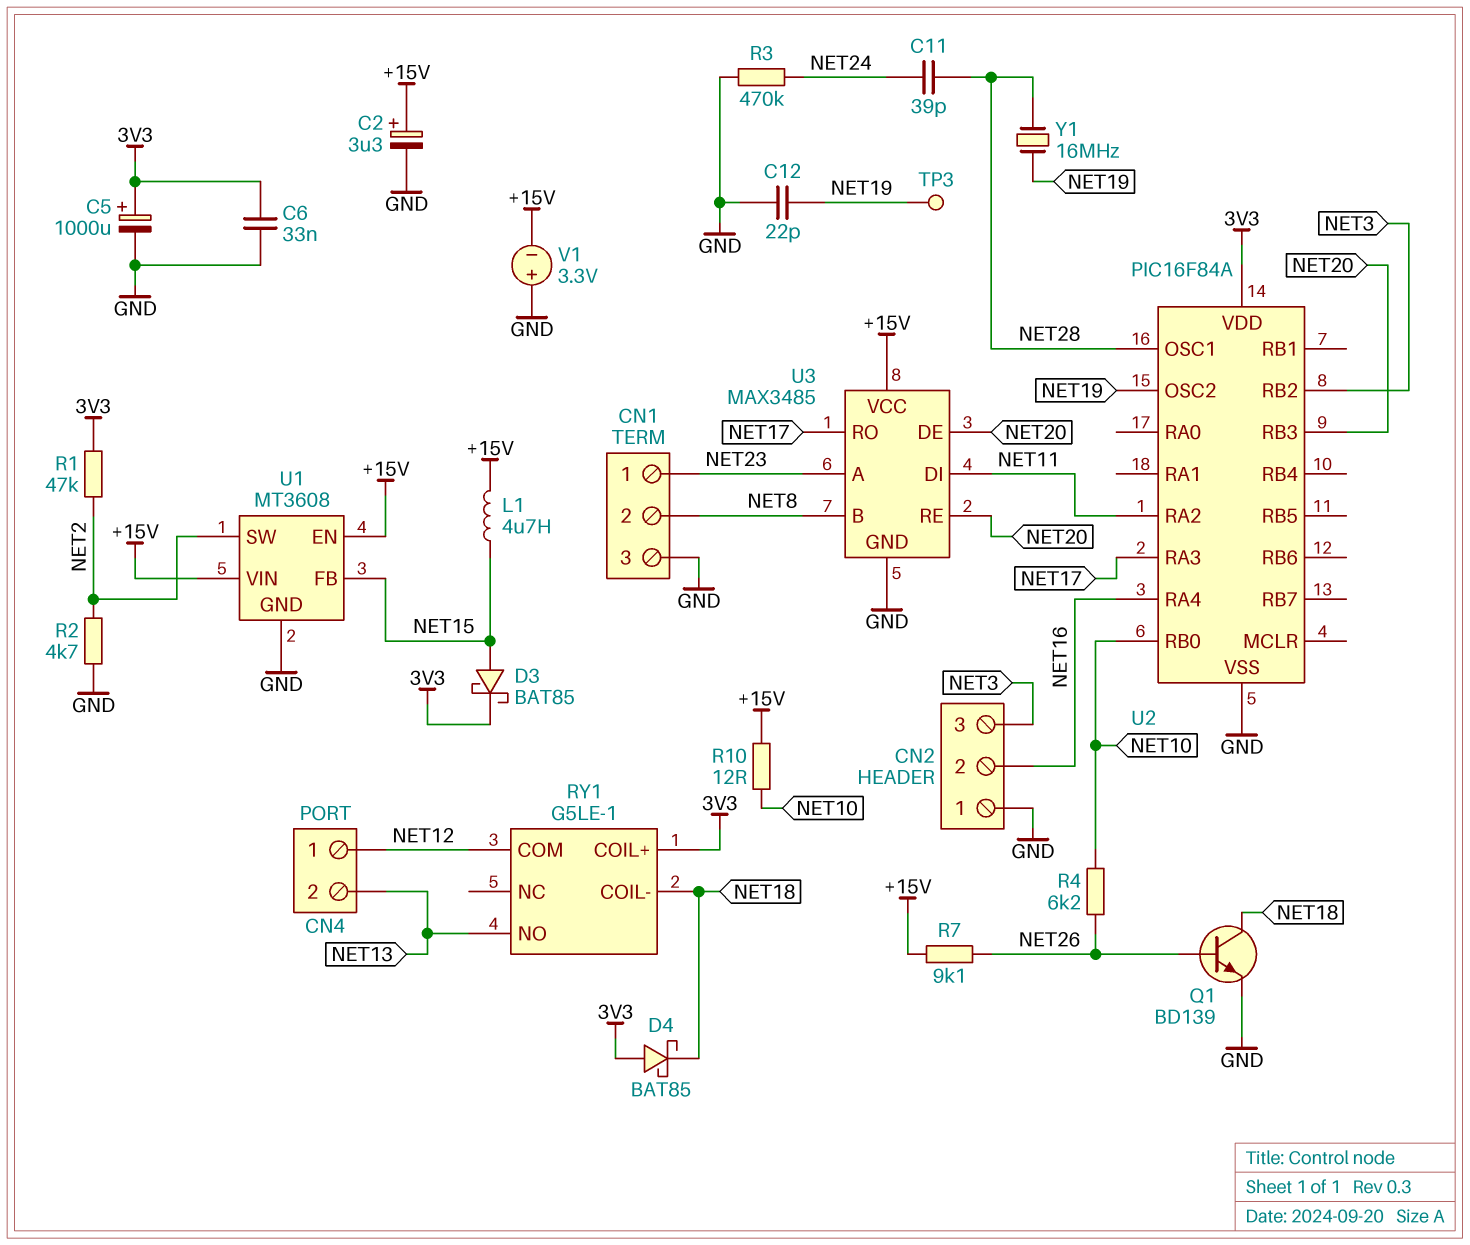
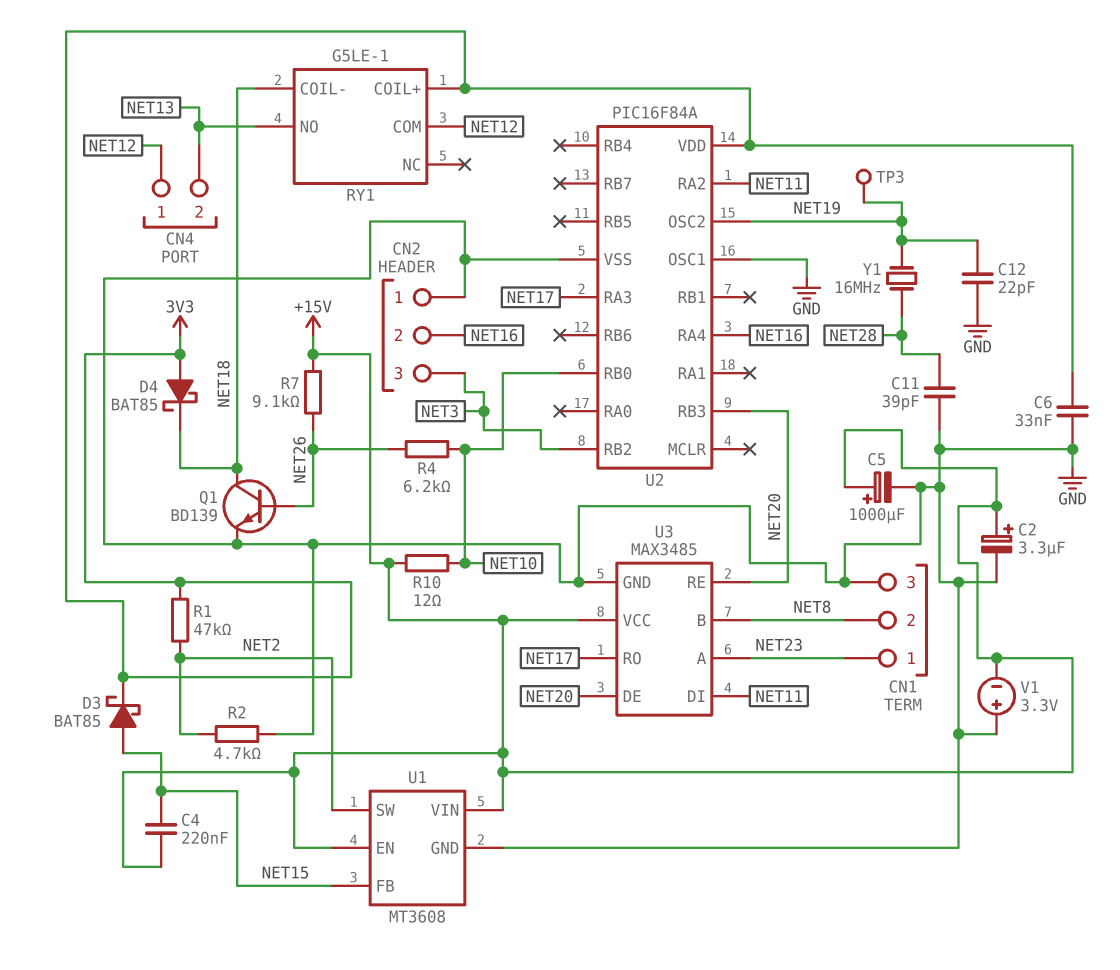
C4: none -> 220nF (+15V, NET15)
C5: 1000uF (plus 3V3, minus GND) -> 1000uF (plus +15V, minus GND)
C11: 39pF (NET24, NET28) -> 39pF (GND, NET28)
L1: 4.7uH (+15V, NET15) -> none
R3: 470k (GND, NET24) -> none
U2 pin OSC1: NET28 -> GND

